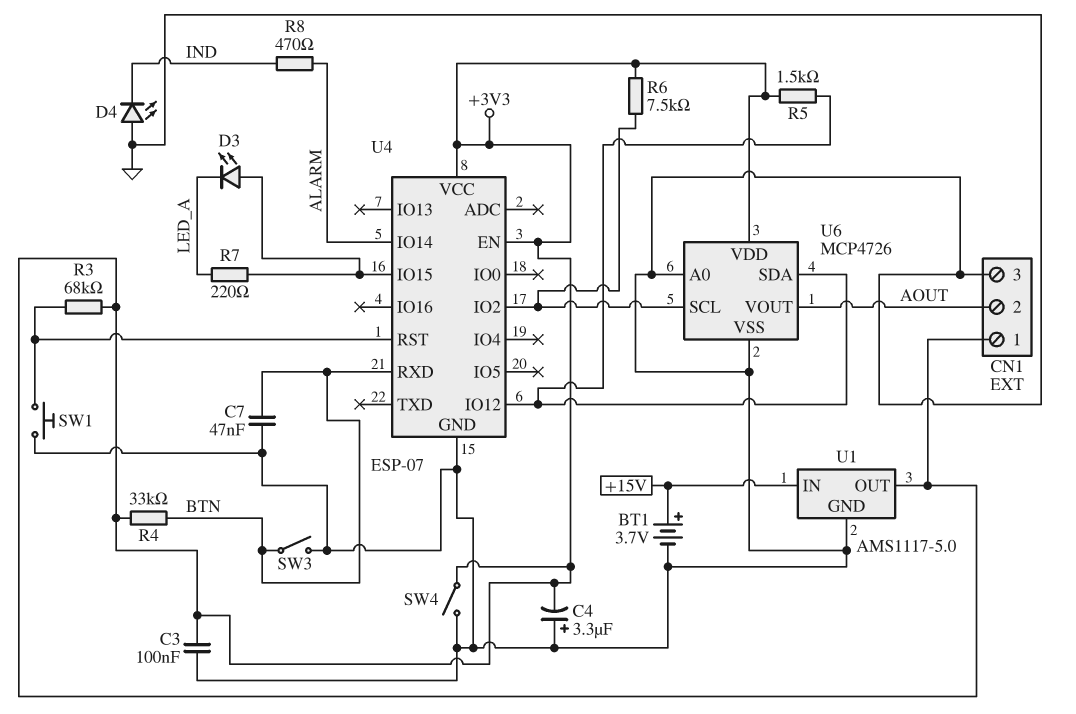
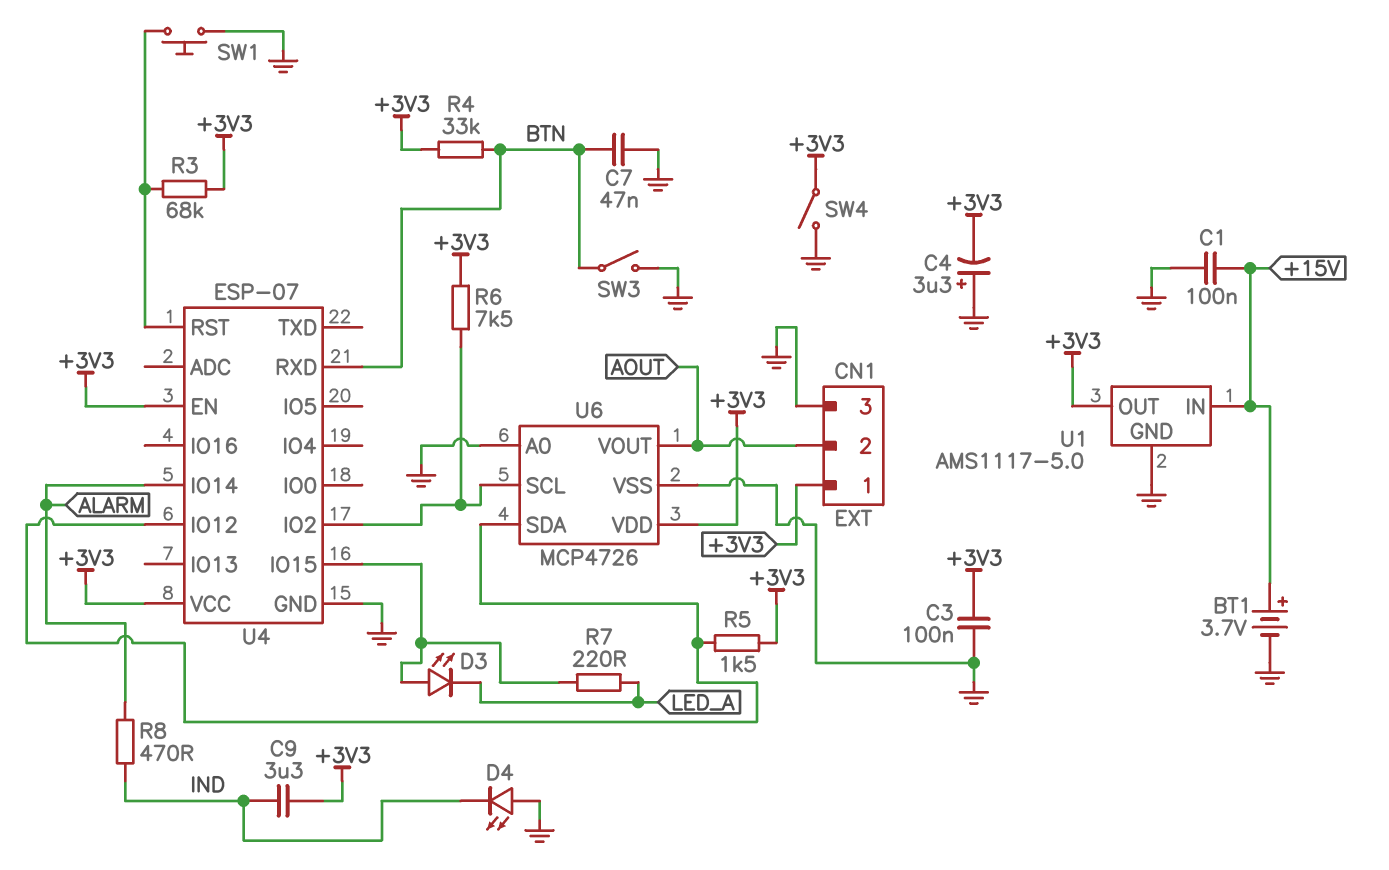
C1: none -> 100nF (+15V, GND)
C9: none -> 3.3uF (+3V3, IND)

